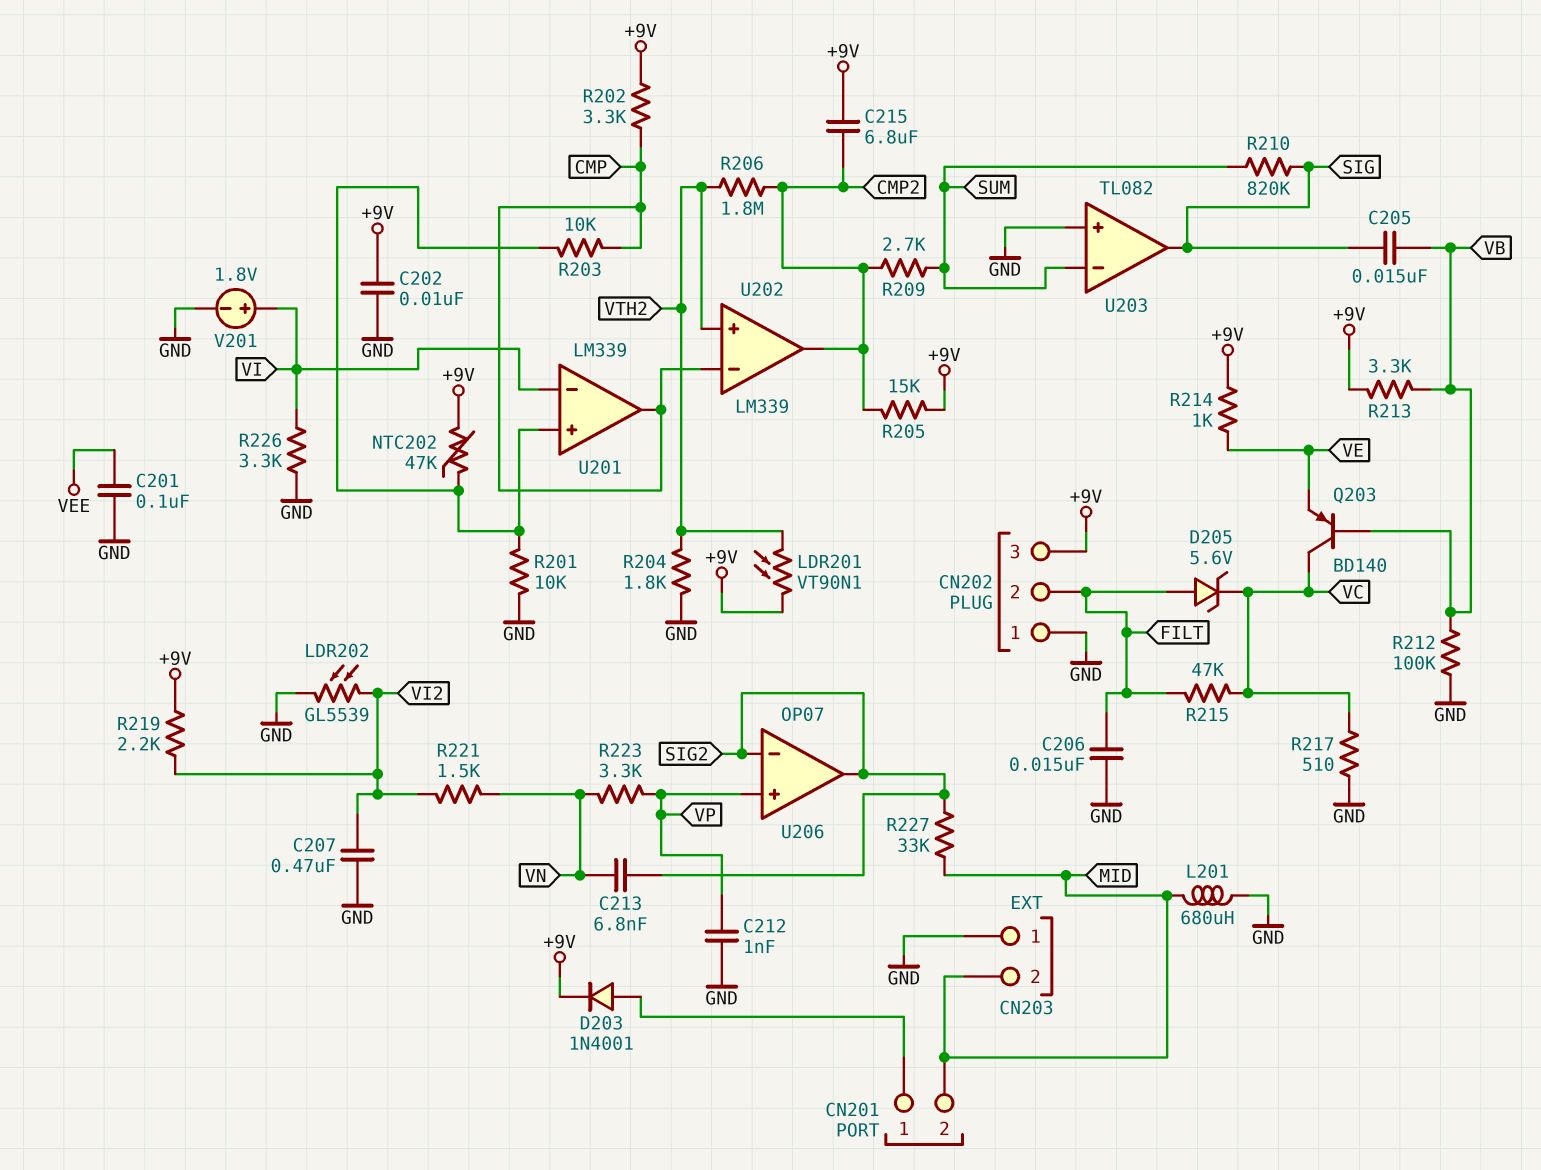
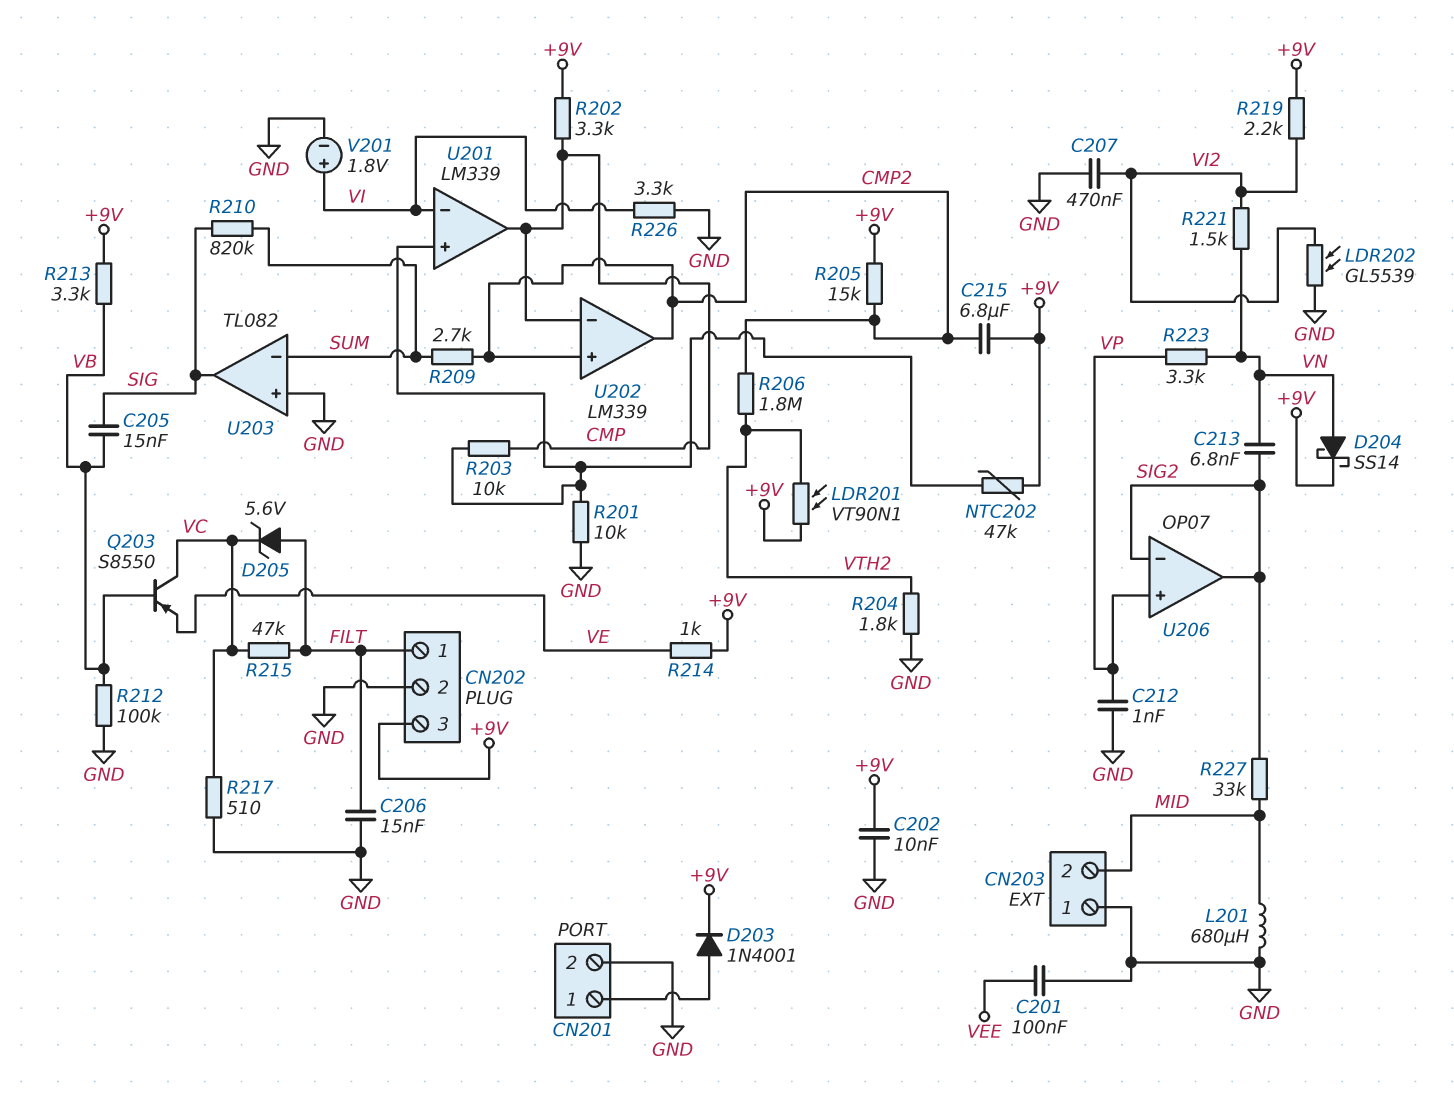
CN201 pin 2: MID -> GND
CN202 pin 1: GND -> FILT
CN202 pin 2: FILT -> GND
D204: none -> schottky SS14 (A VN, K +9V)
Q203: PNP BD140 (B VB, C VC, E VE) -> PNP S8550 (B VB, C VC, E VE)
U202 pin in+: VTH2 -> CMP2

